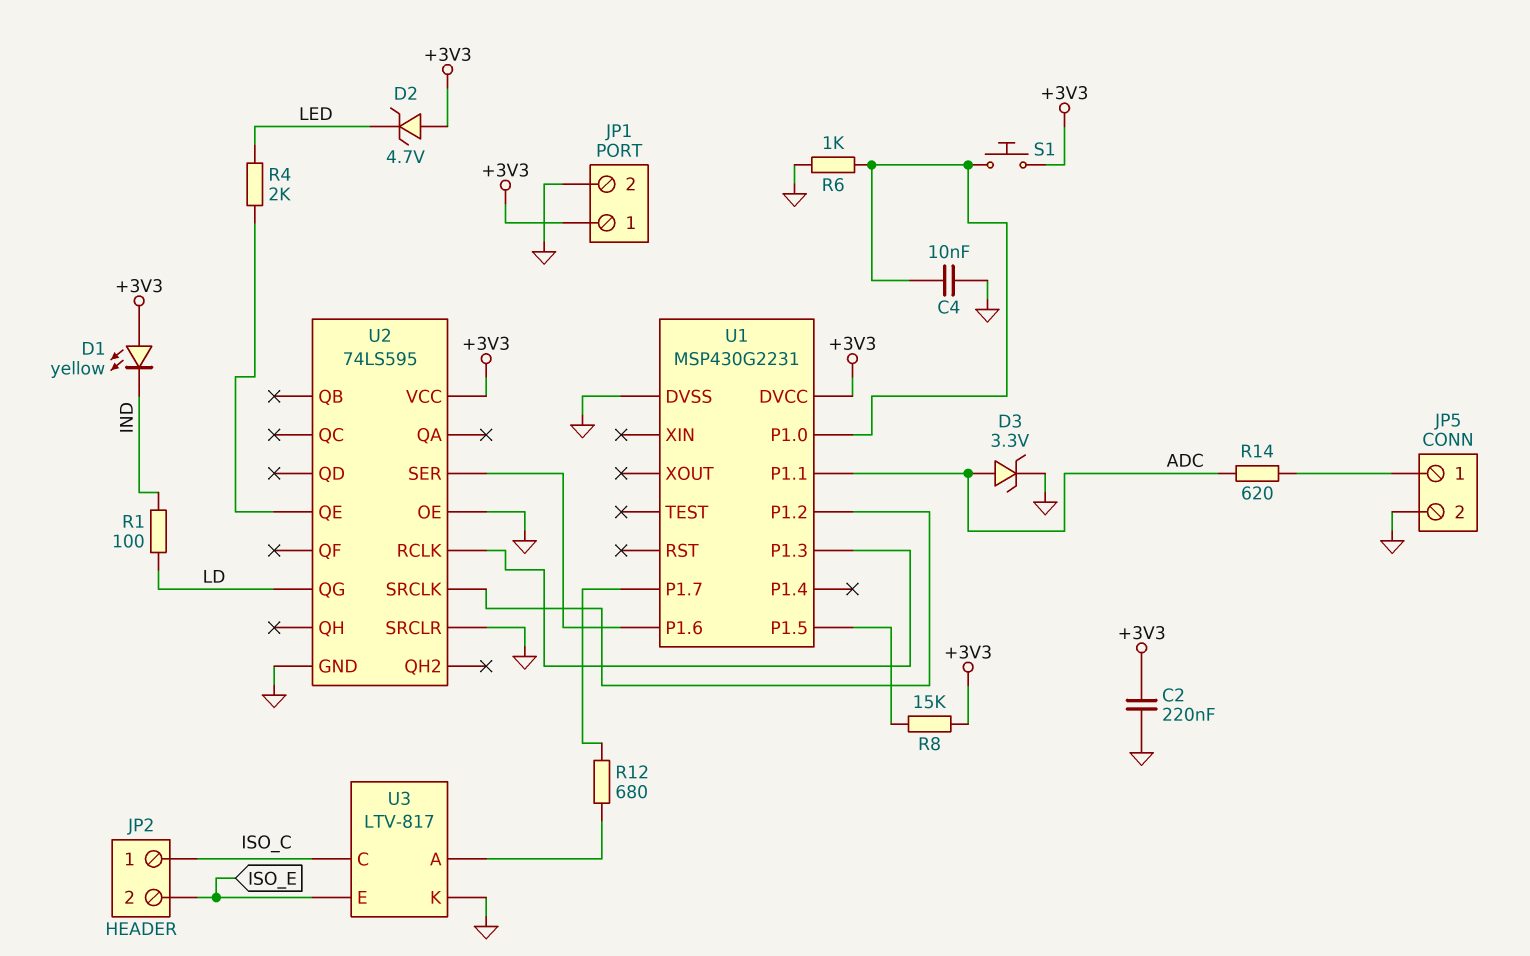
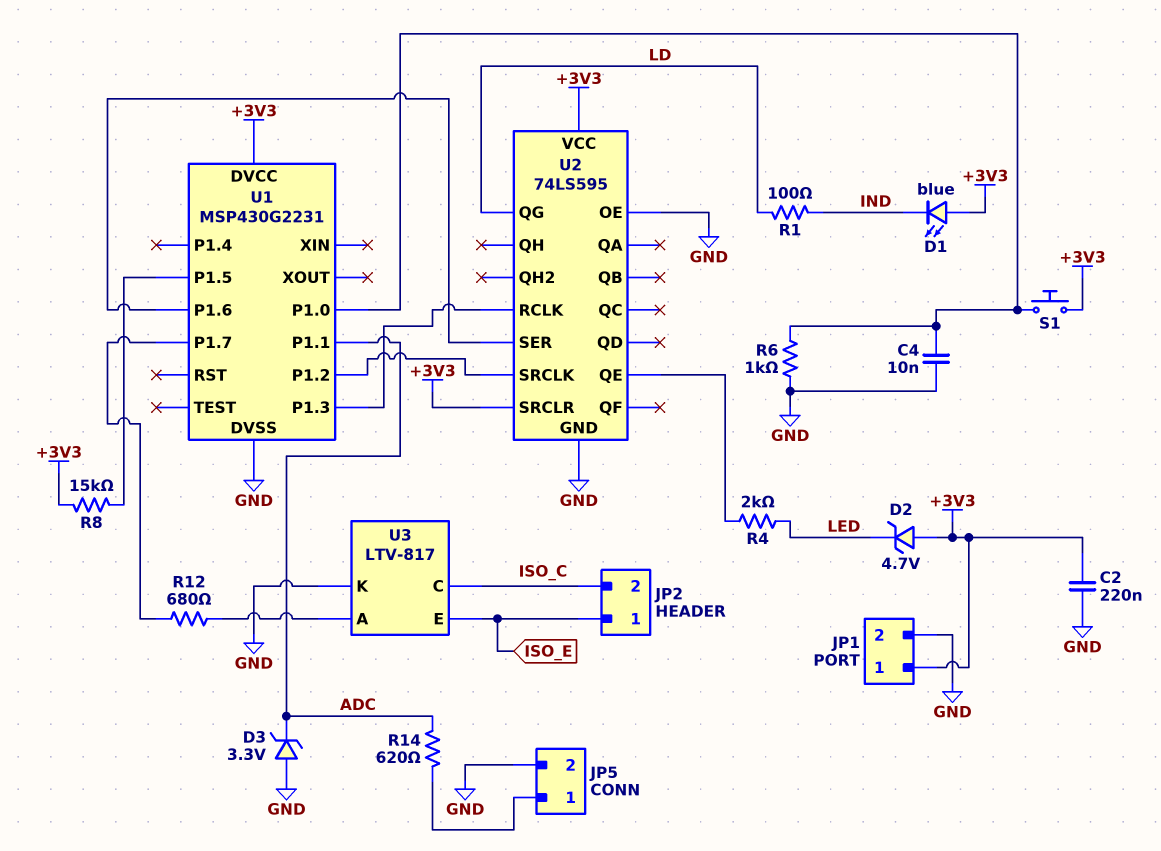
D1: LED yellow (A +3V3, K IND) -> LED blue (A +3V3, K IND)
D3: zener 3.3V (A ADC, K GND) -> zener 3.3V (A GND, K ADC)
JP2 pin 1: ISO_C -> ISO_E
JP2 pin 2: ISO_E -> ISO_C
U2 pin SRCLR: GND -> +3V3

